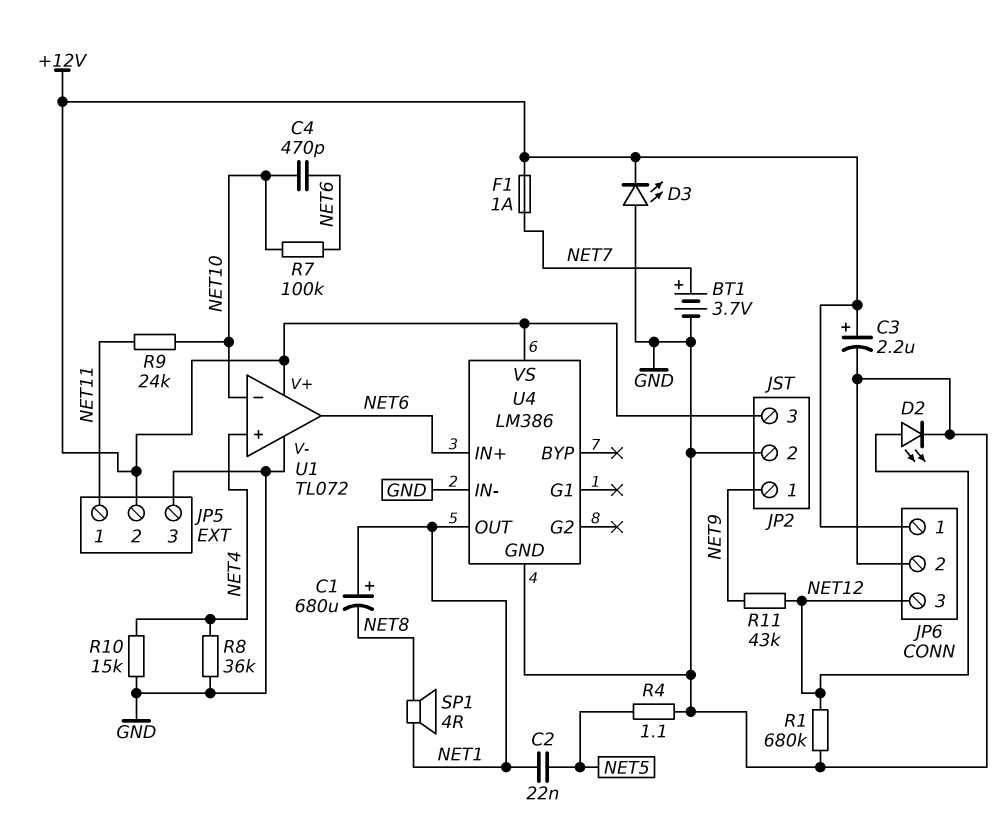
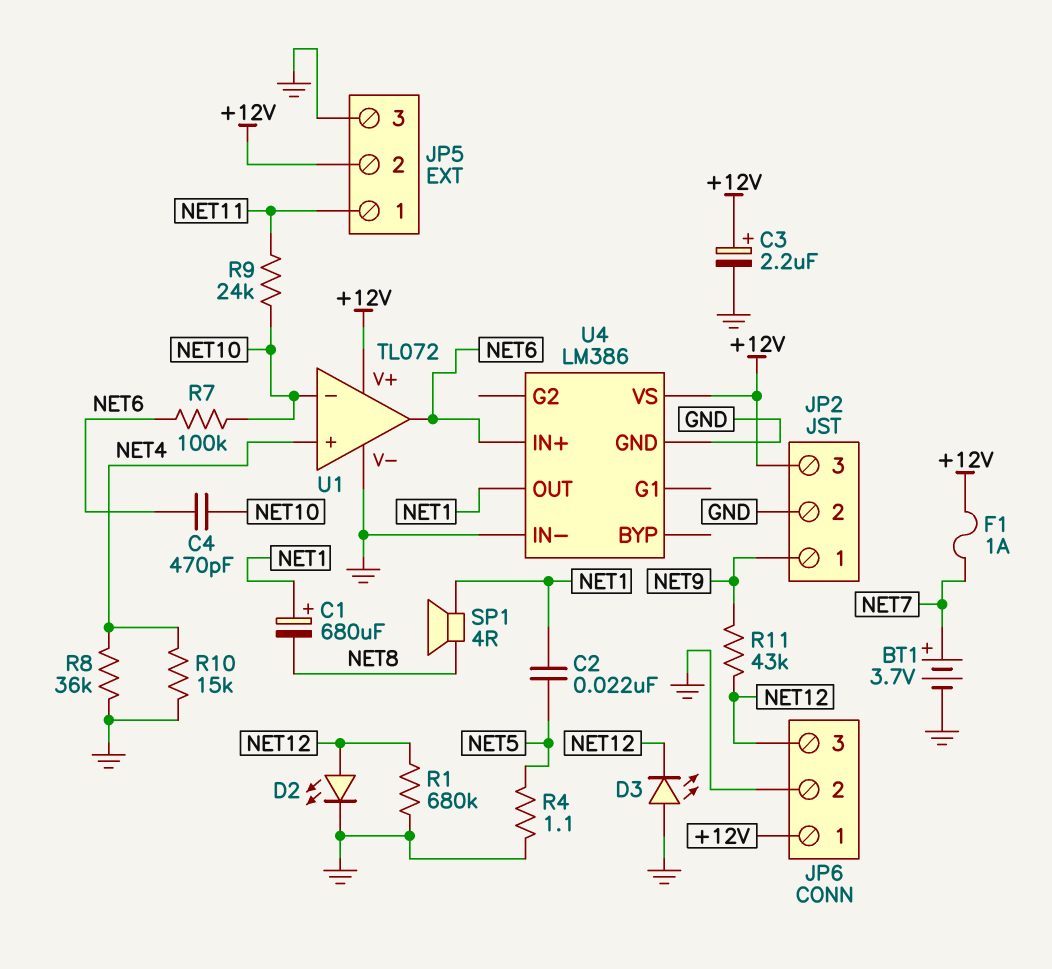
D3: LED (A GND, K +12V) -> LED (A GND, K NET12)

